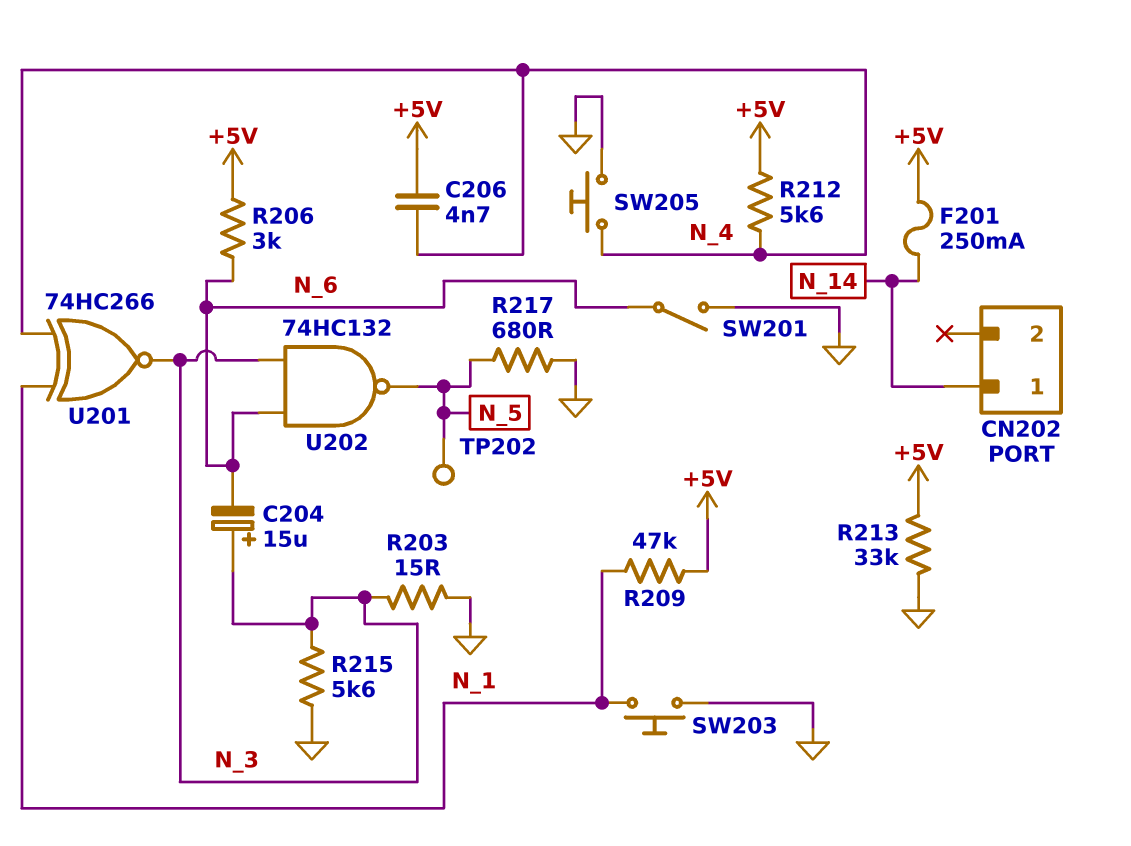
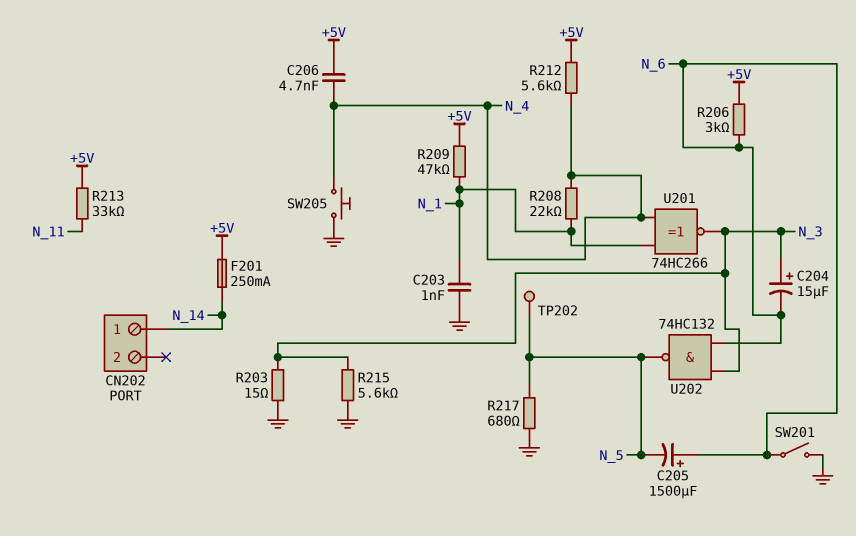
C203: none -> 1nF (GND, N_1)
C205: none -> 1500uF (plus N_6, minus N_5)
R208: none -> 22k (N_1, N_4)
R213: 33k (+5V, GND) -> 33k (+5V, N_11)
SW203: button (GND, N_1) -> none

